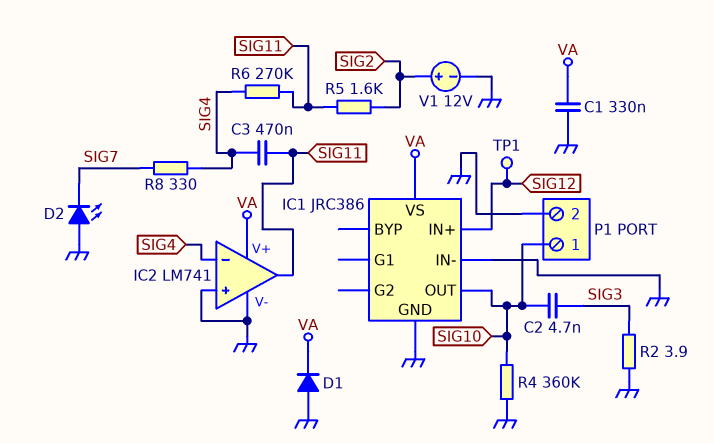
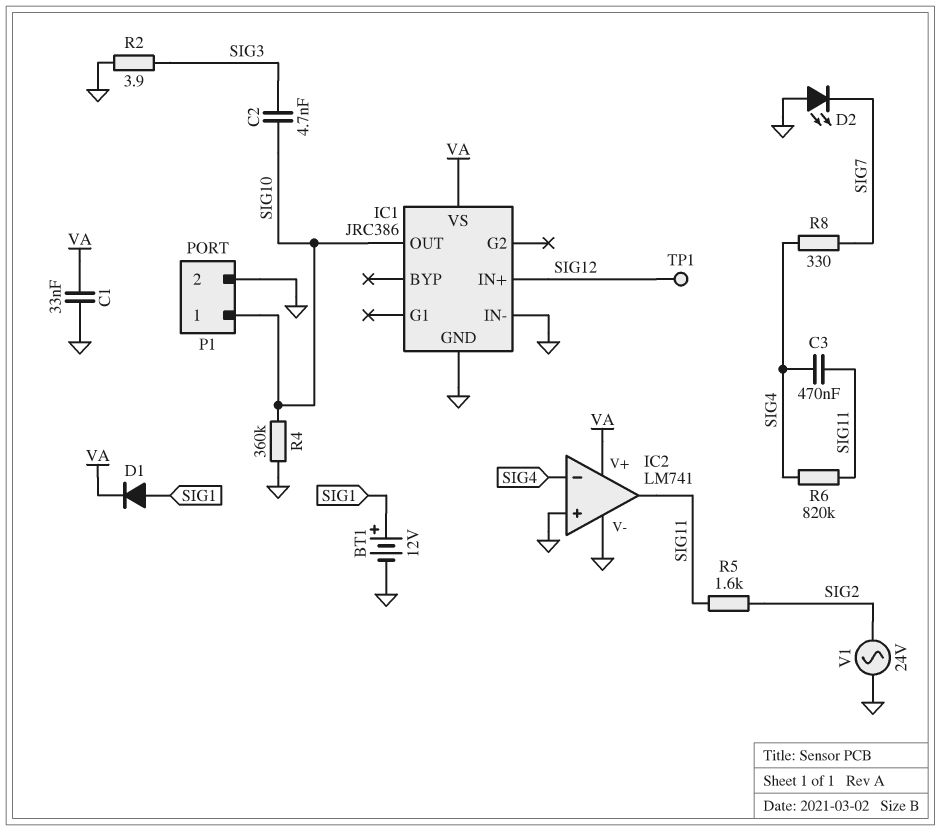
BT1: none -> 12V (plus SIG1, minus GND)
C1: 330nF (GND, VA) -> 33nF (GND, VA)
D1: diode (A GND, K VA) -> diode (A SIG1, K VA)
R6: 270k (SIG4, SIG11) -> 820k (SIG4, SIG11)
V1: 12V (plus SIG2, minus GND) -> AC 24V (GND, SIG2)

